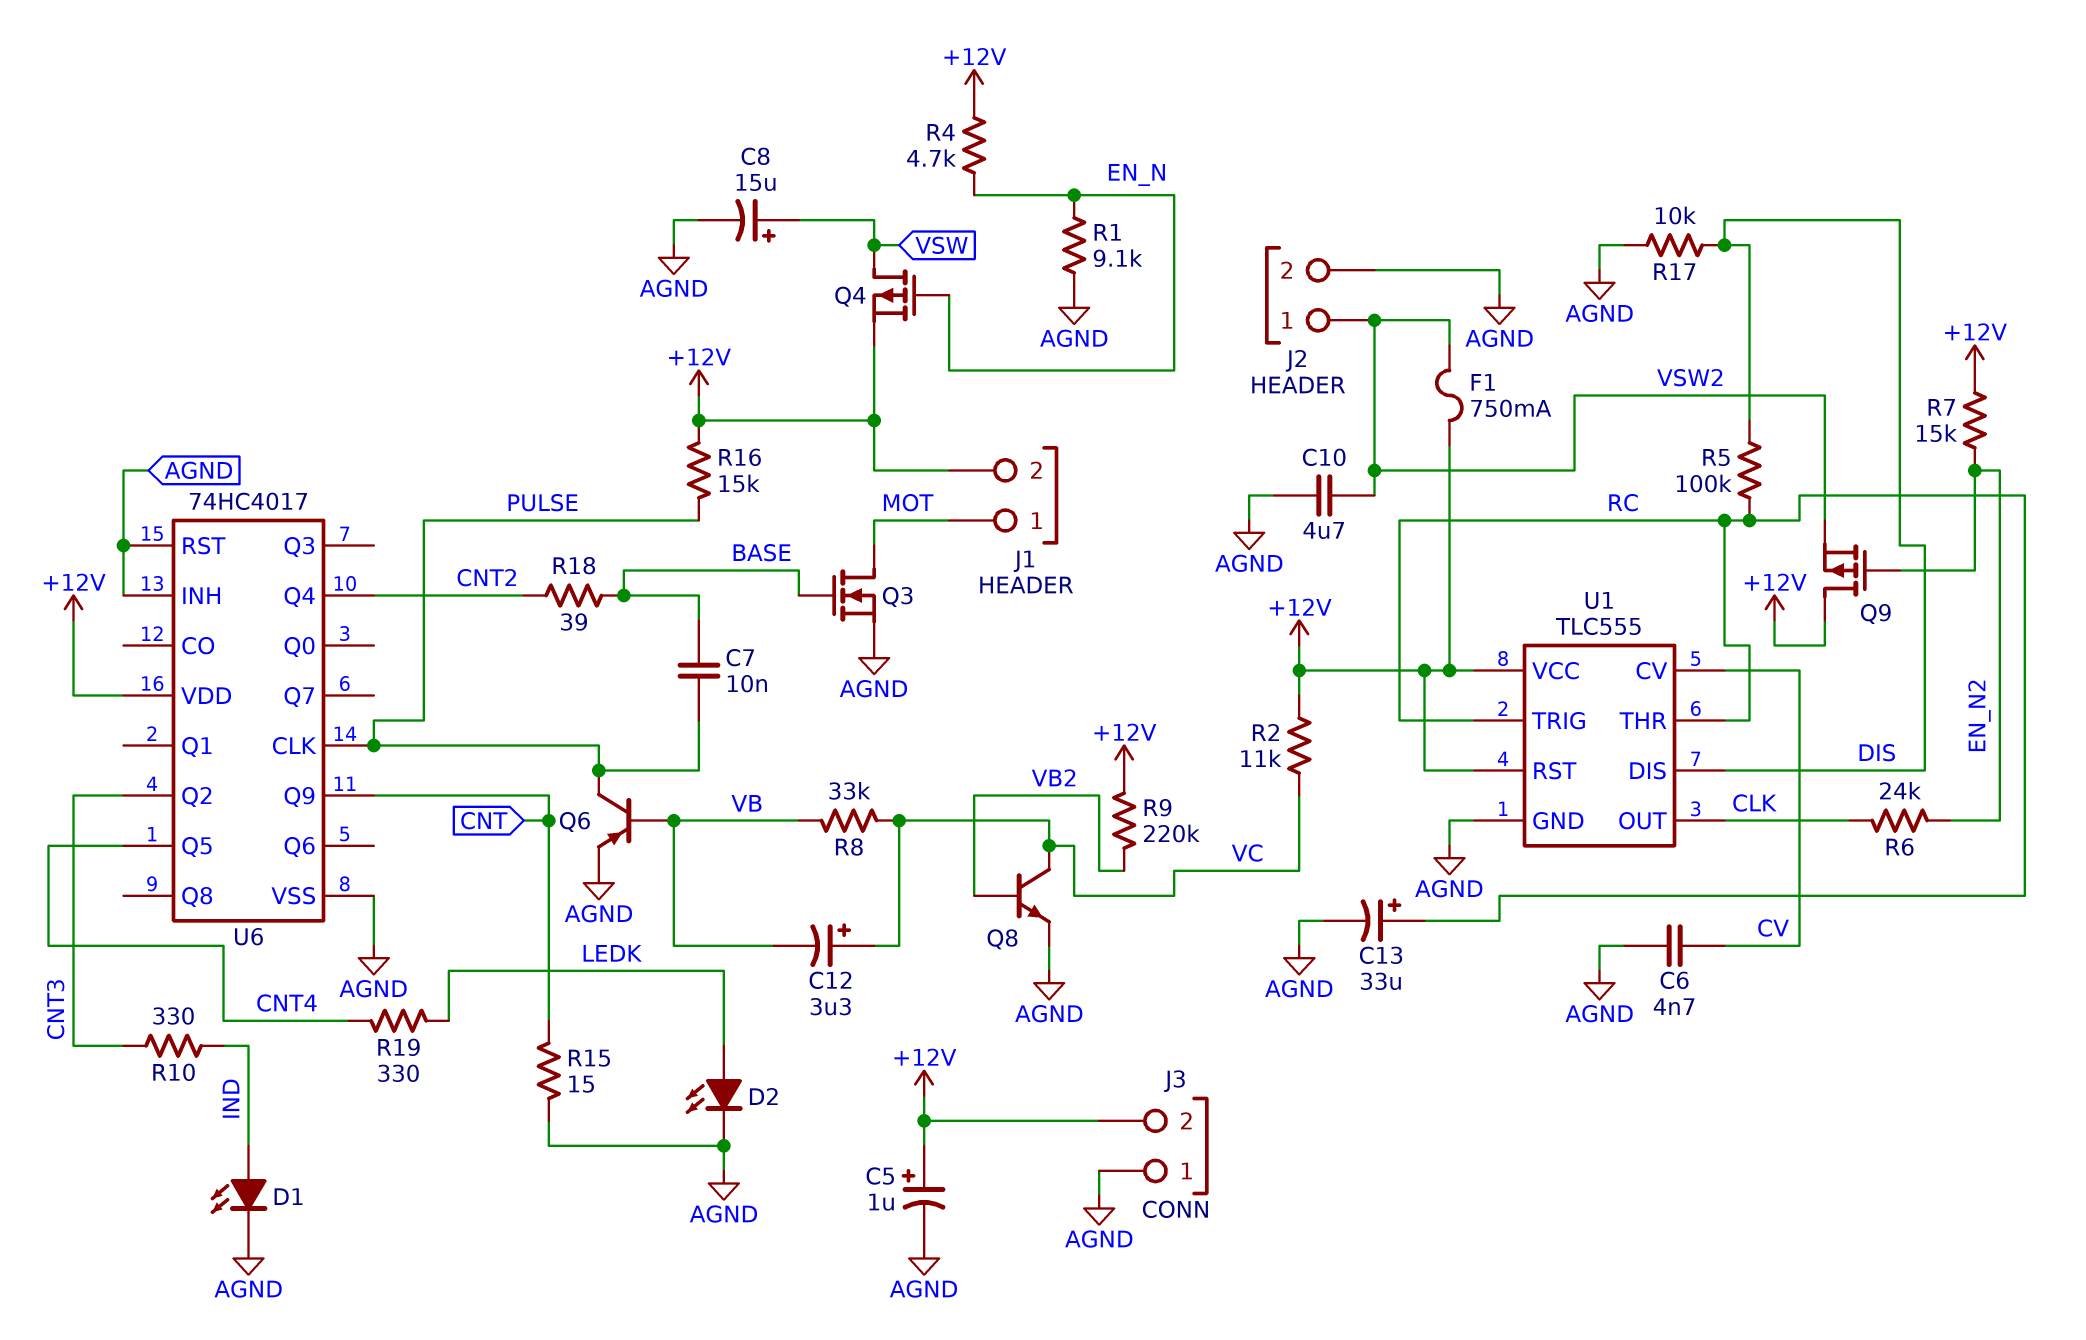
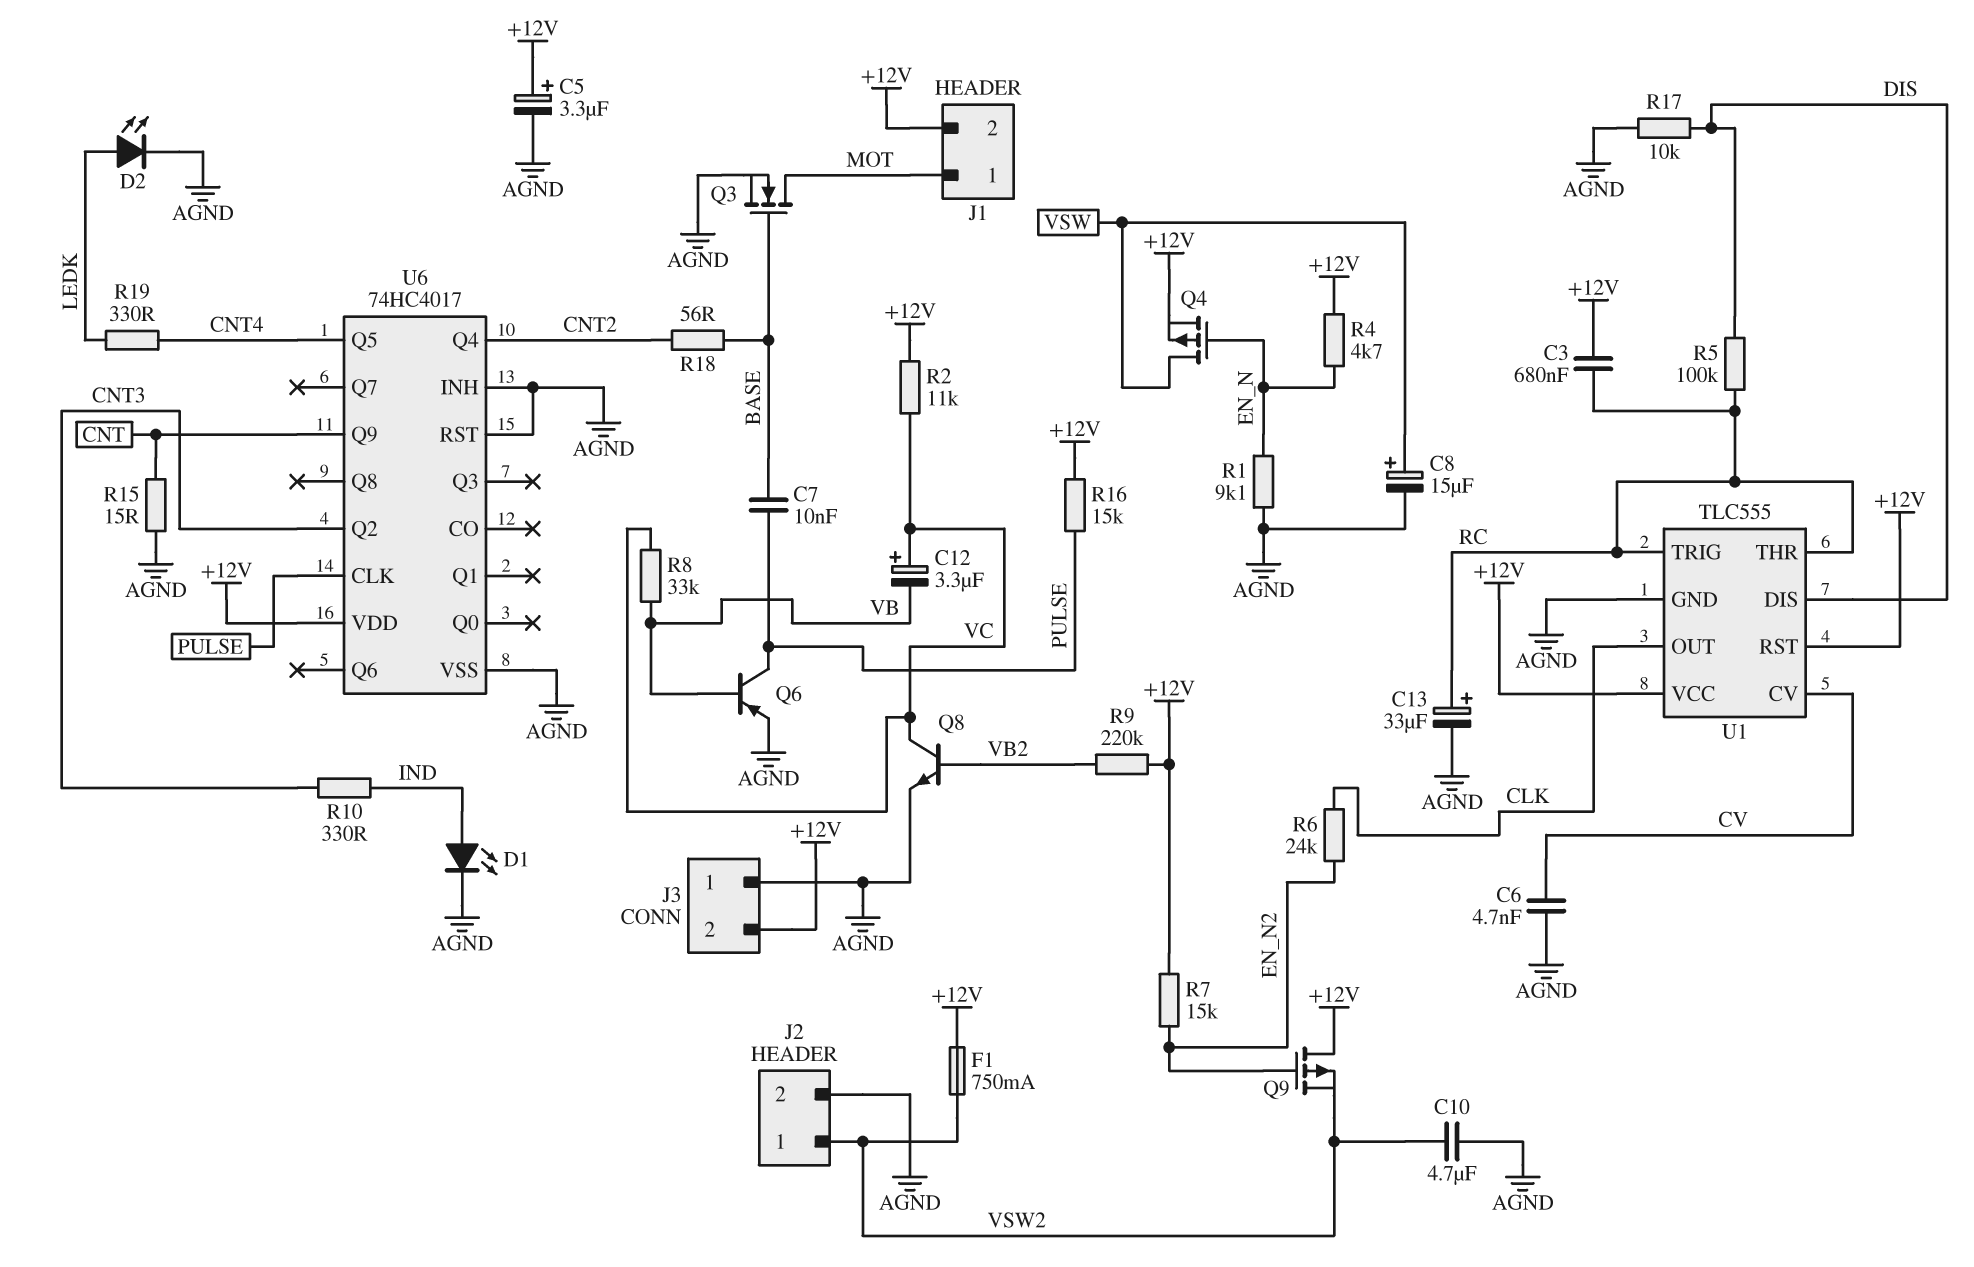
C3: none -> 680nF (+12V, RC)
C5: 1uF (plus +12V, minus AGND) -> 3.3uF (plus +12V, minus AGND)
R18: 39 (BASE, CNT2) -> 56 (BASE, CNT2)

